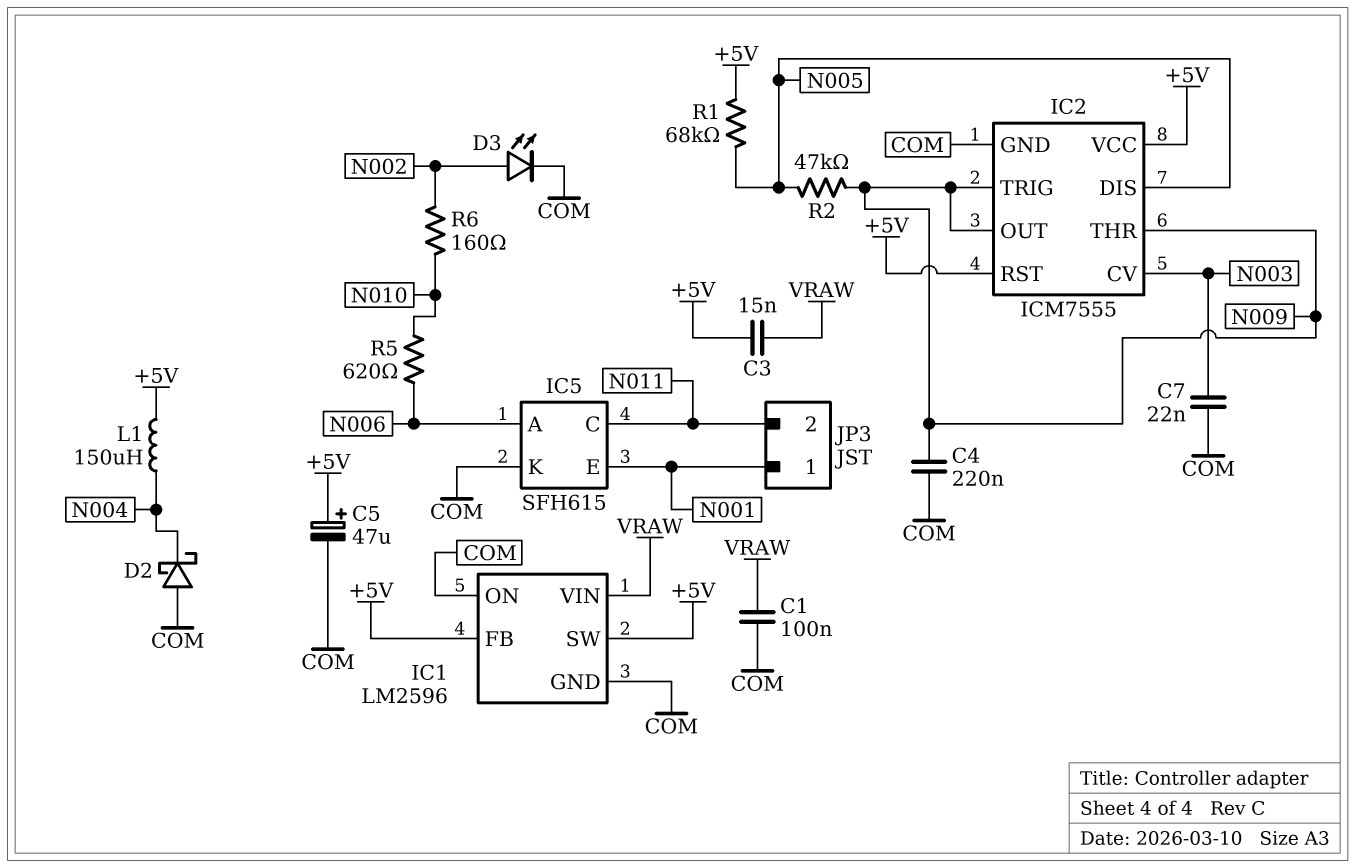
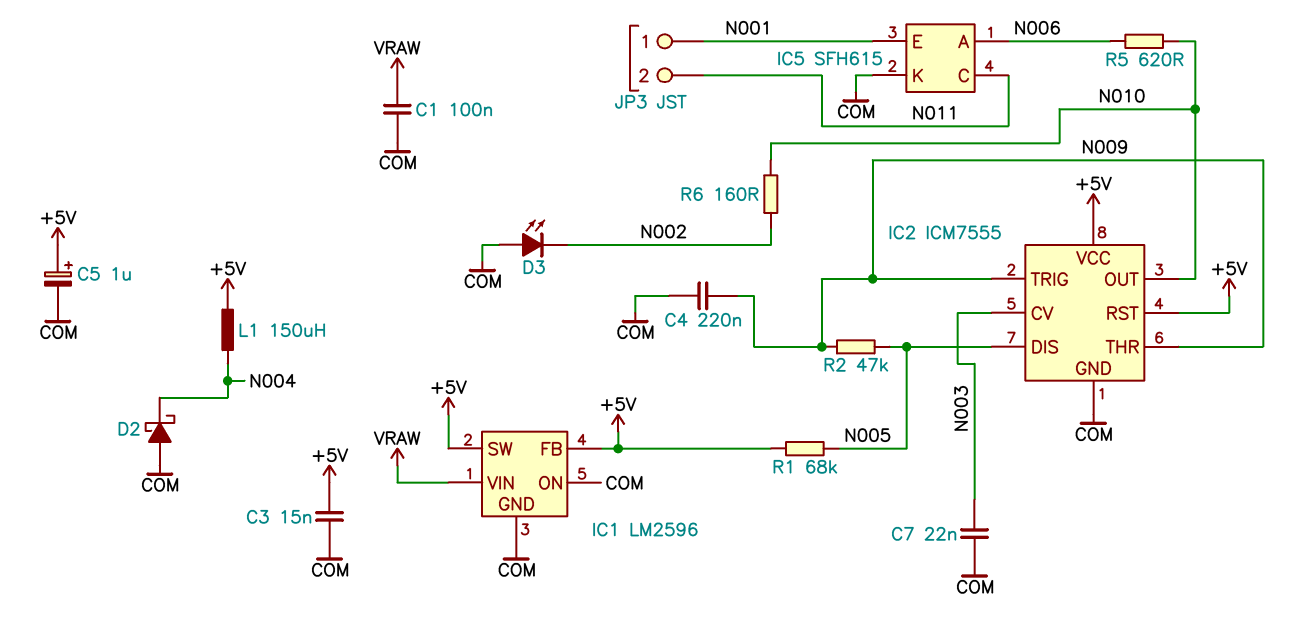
C3: 15nF (+5V, VRAW) -> 15nF (+5V, COM)
C5: 47uF (plus +5V, minus COM) -> 1uF (plus +5V, minus COM)
D3: LED (A N002, K COM) -> LED (A COM, K N002)
IC2 pin OUT: N009 -> N010

